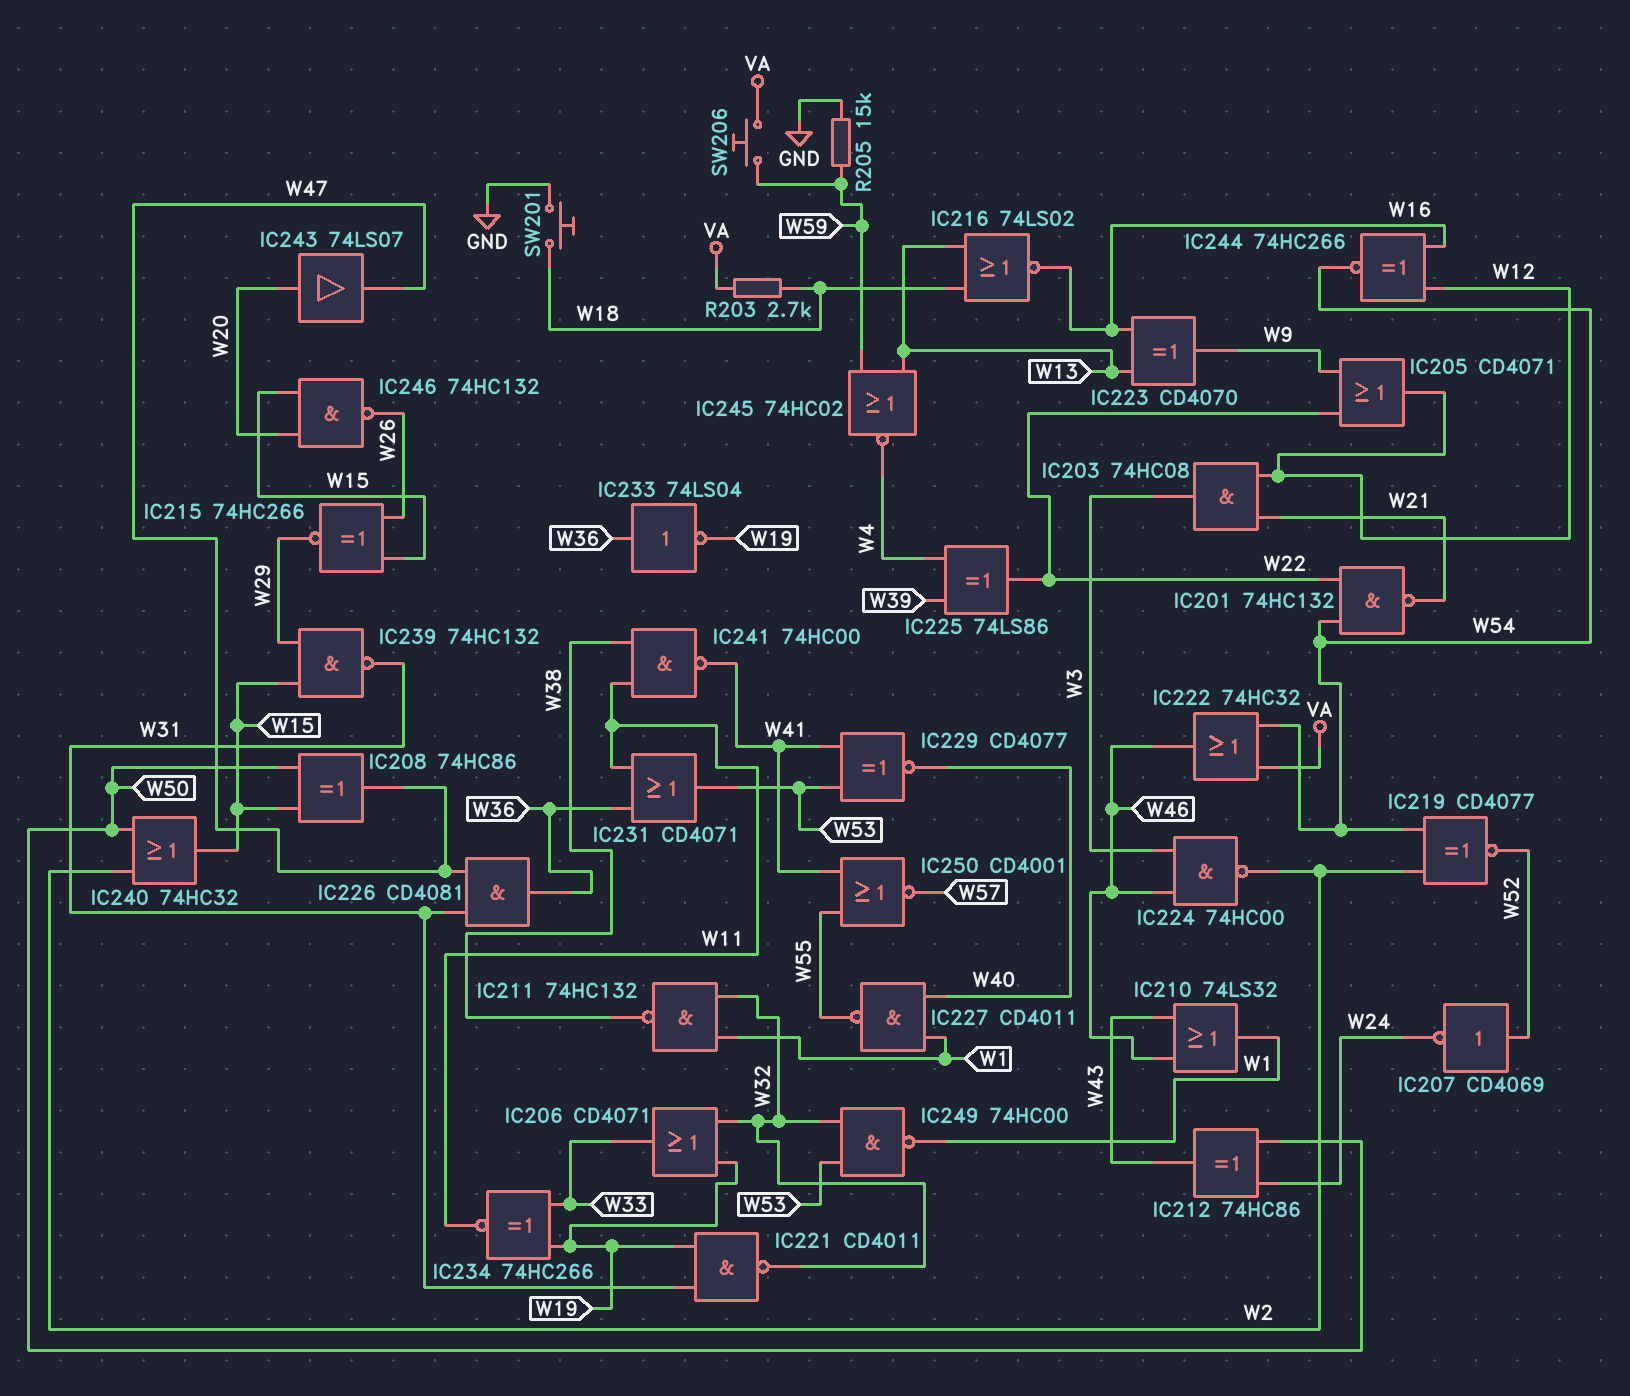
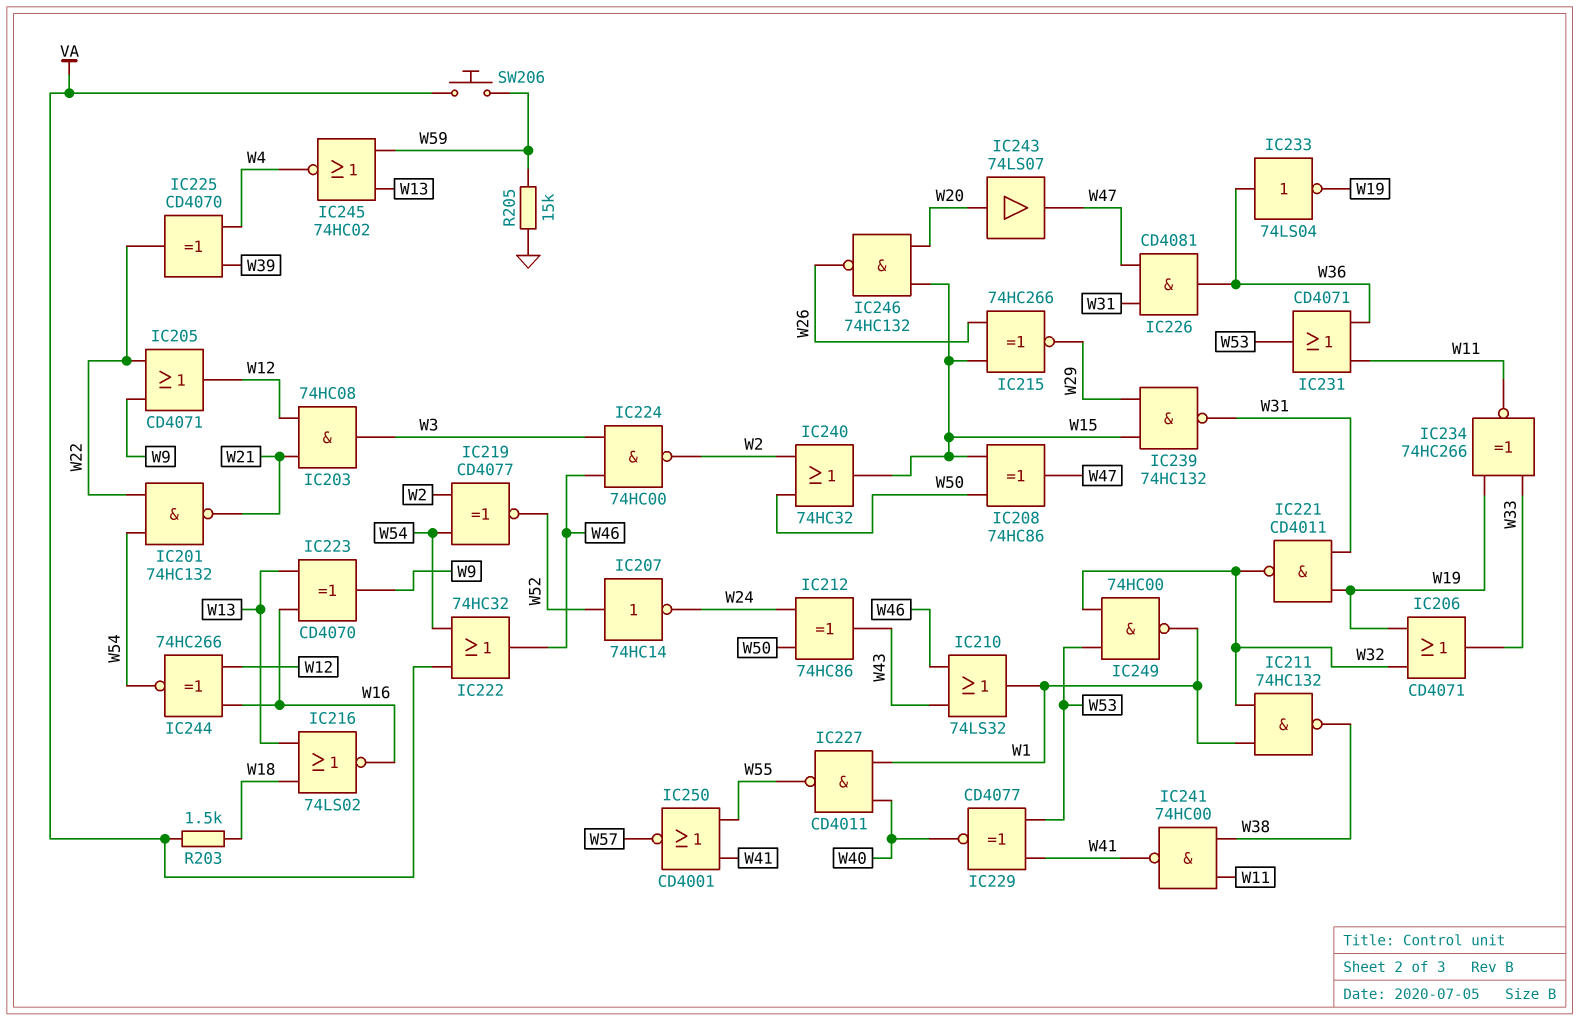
IC207: NOT CD4069 (in W52, out W24) -> NOT 74HC14 (in W52, out W24)
IC225: XOR 74LS86 (in W4, in W39, out W22) -> XOR CD4070 (in W4, in W39, out W22)
R203: 2.7k (VA, W18) -> 1.5k (VA, W18)
SW201: button (GND, W18) -> none

